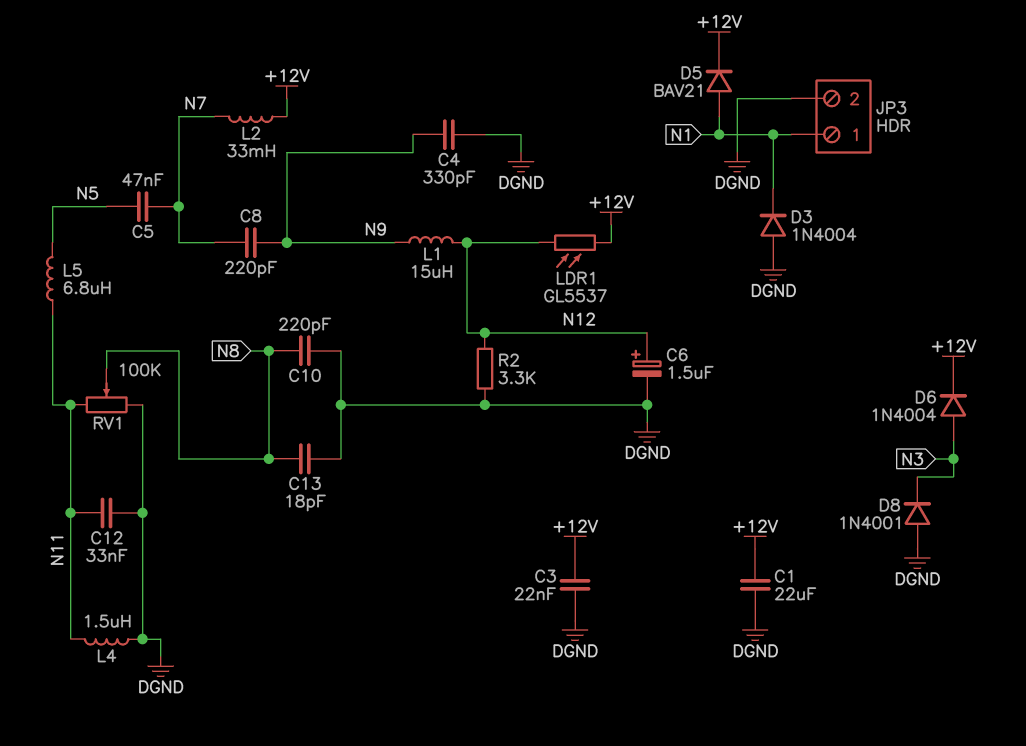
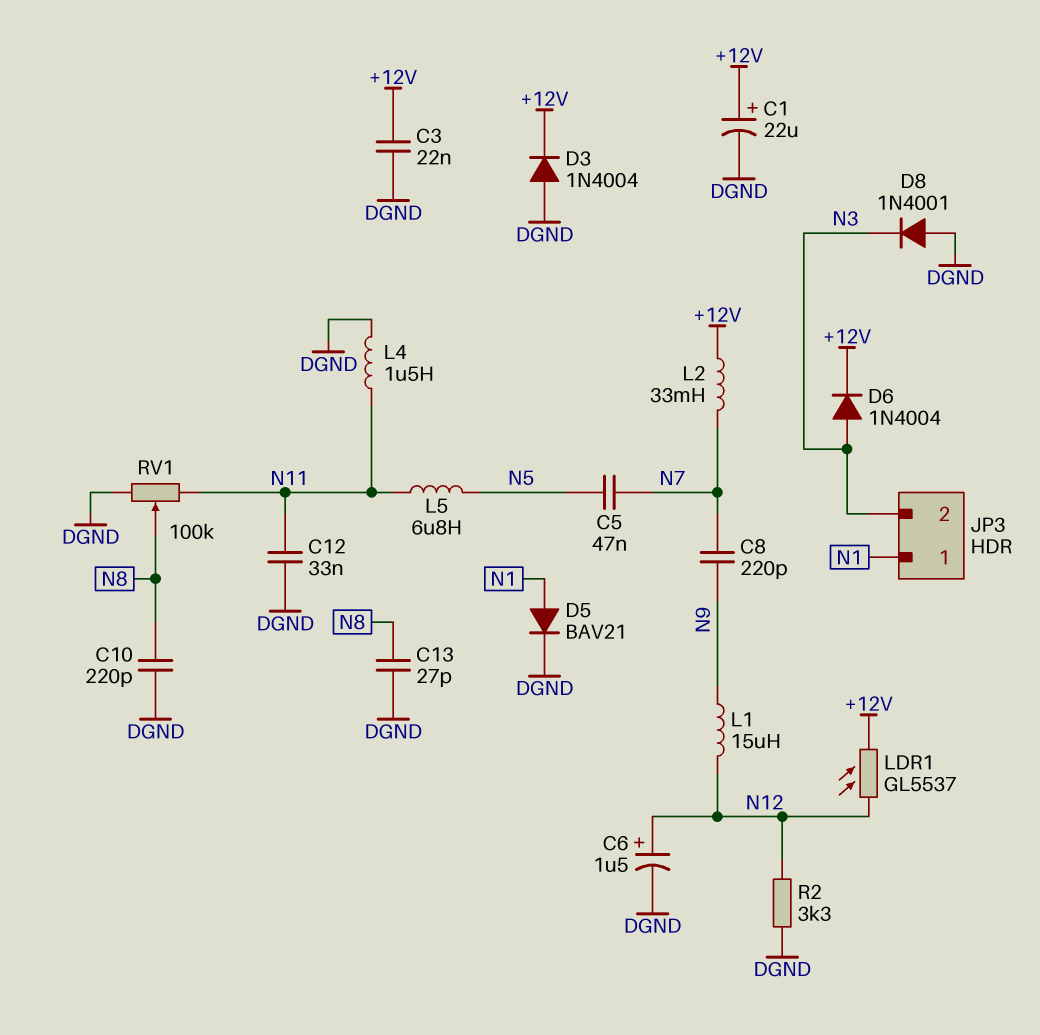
C1: 22uF (+12V, DGND) -> 22uF (plus +12V, minus DGND)
C4: 330pF (DGND, N9) -> none
C13: 18pF (DGND, N8) -> 27pF (DGND, N8)
D3: diode 1N4004 (A DGND, K N1) -> diode 1N4004 (A DGND, K +12V)
D5: diode BAV21 (A N1, K +12V) -> diode BAV21 (A N1, K DGND)
JP3 pin 2: DGND -> N3

